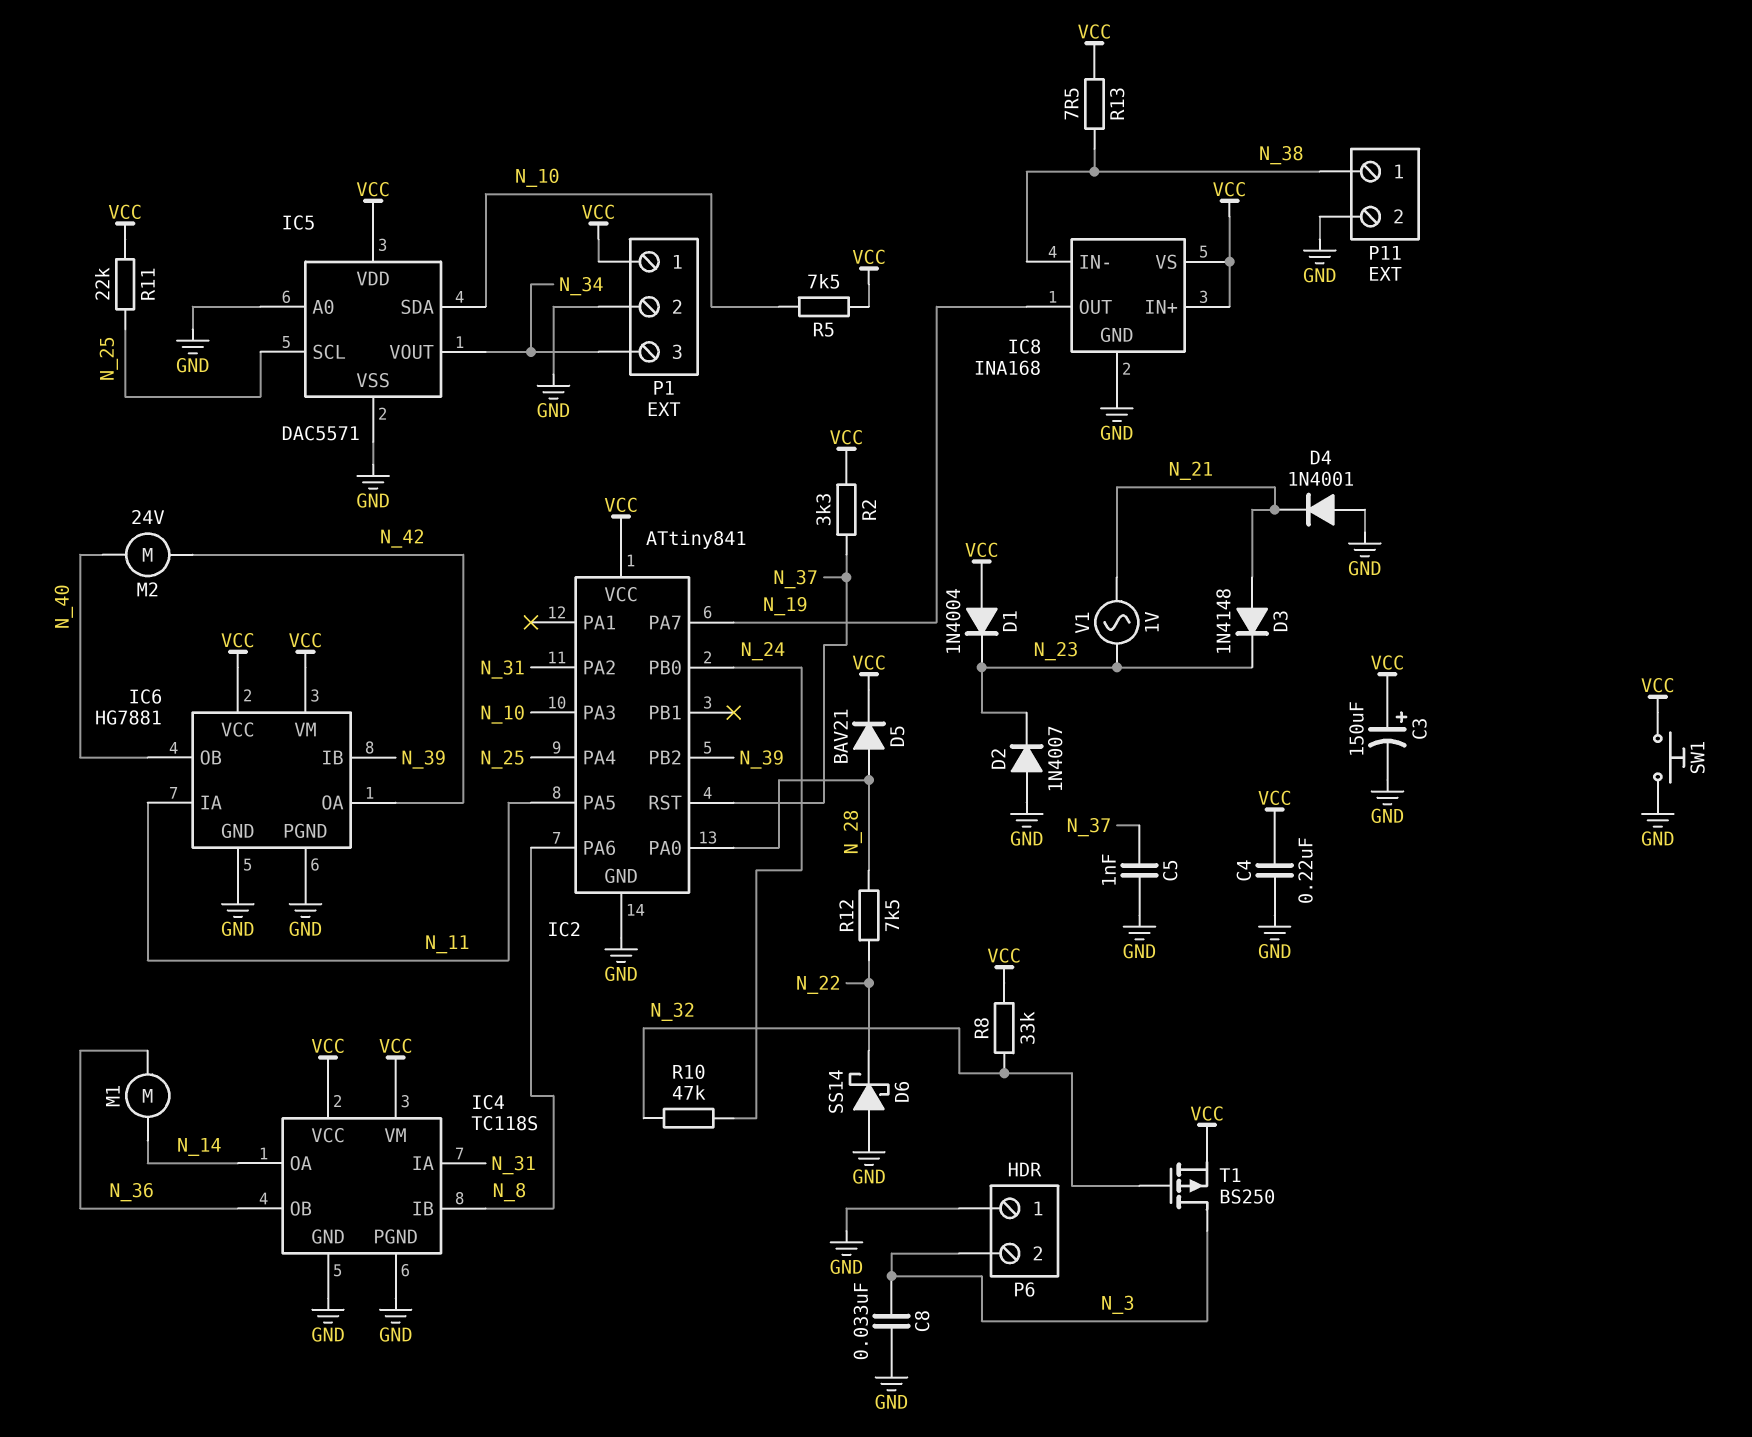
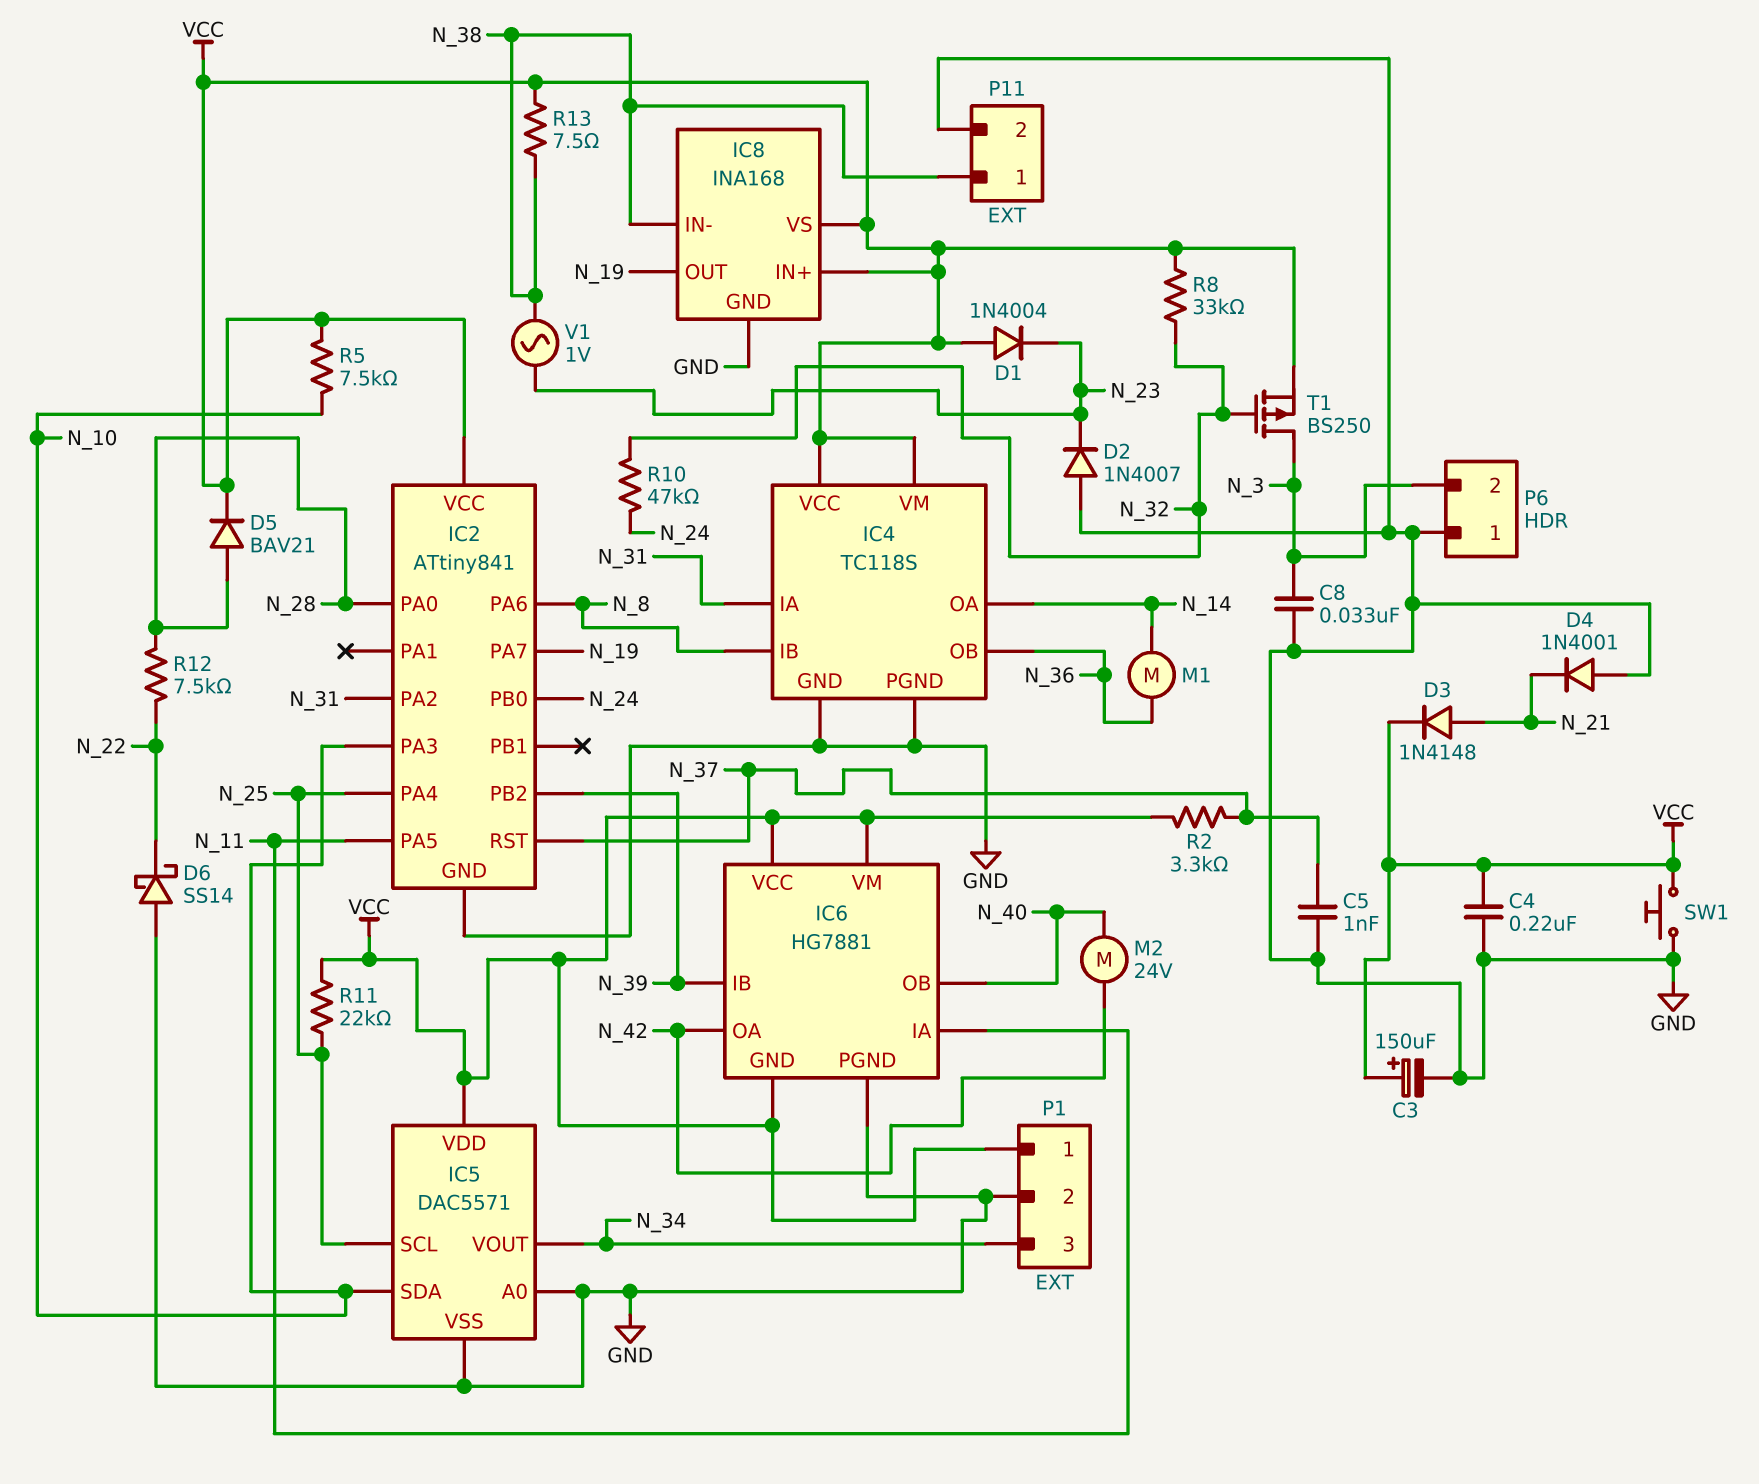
D3: diode 1N4148 (A N_21, K N_23) -> diode 1N4148 (A N_21, K VCC)
IC6 pin GND: GND -> VCC
V1: AC 1V (N_21, N_23) -> AC 1V (N_23, N_38)

